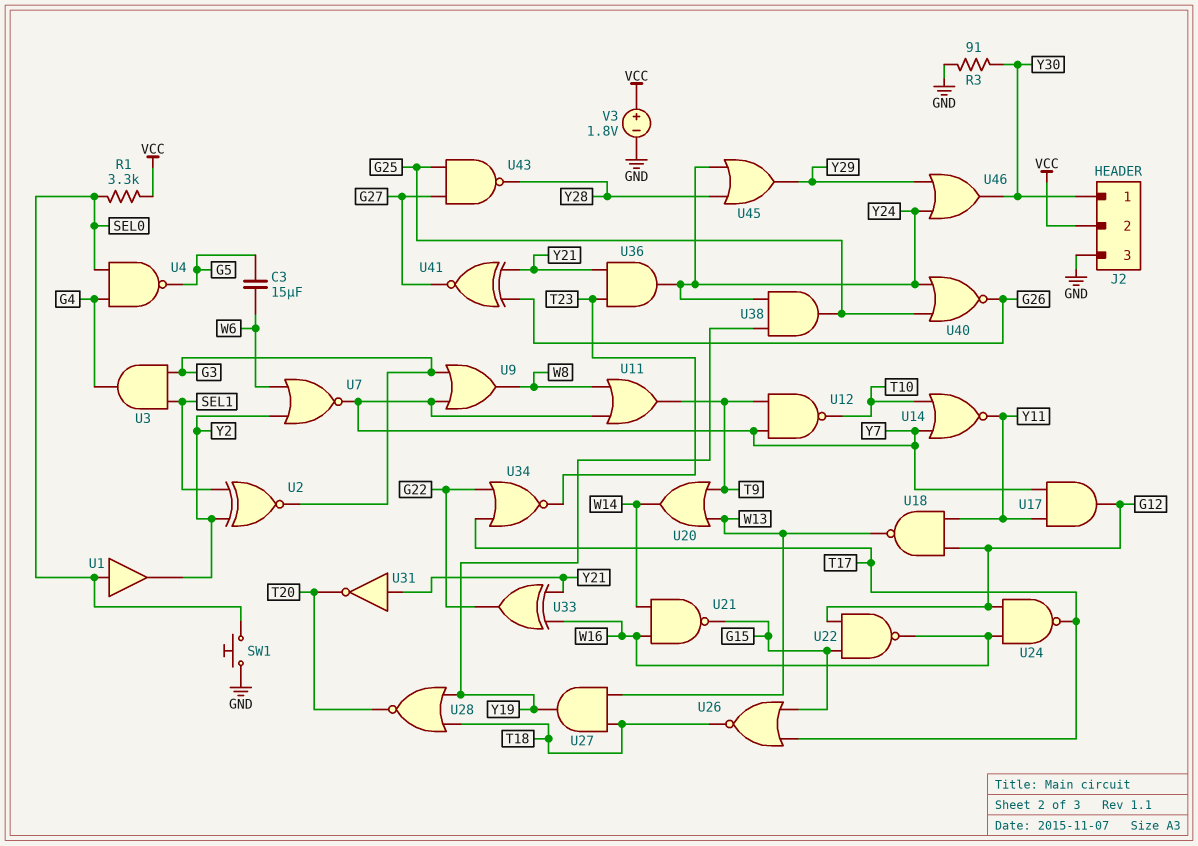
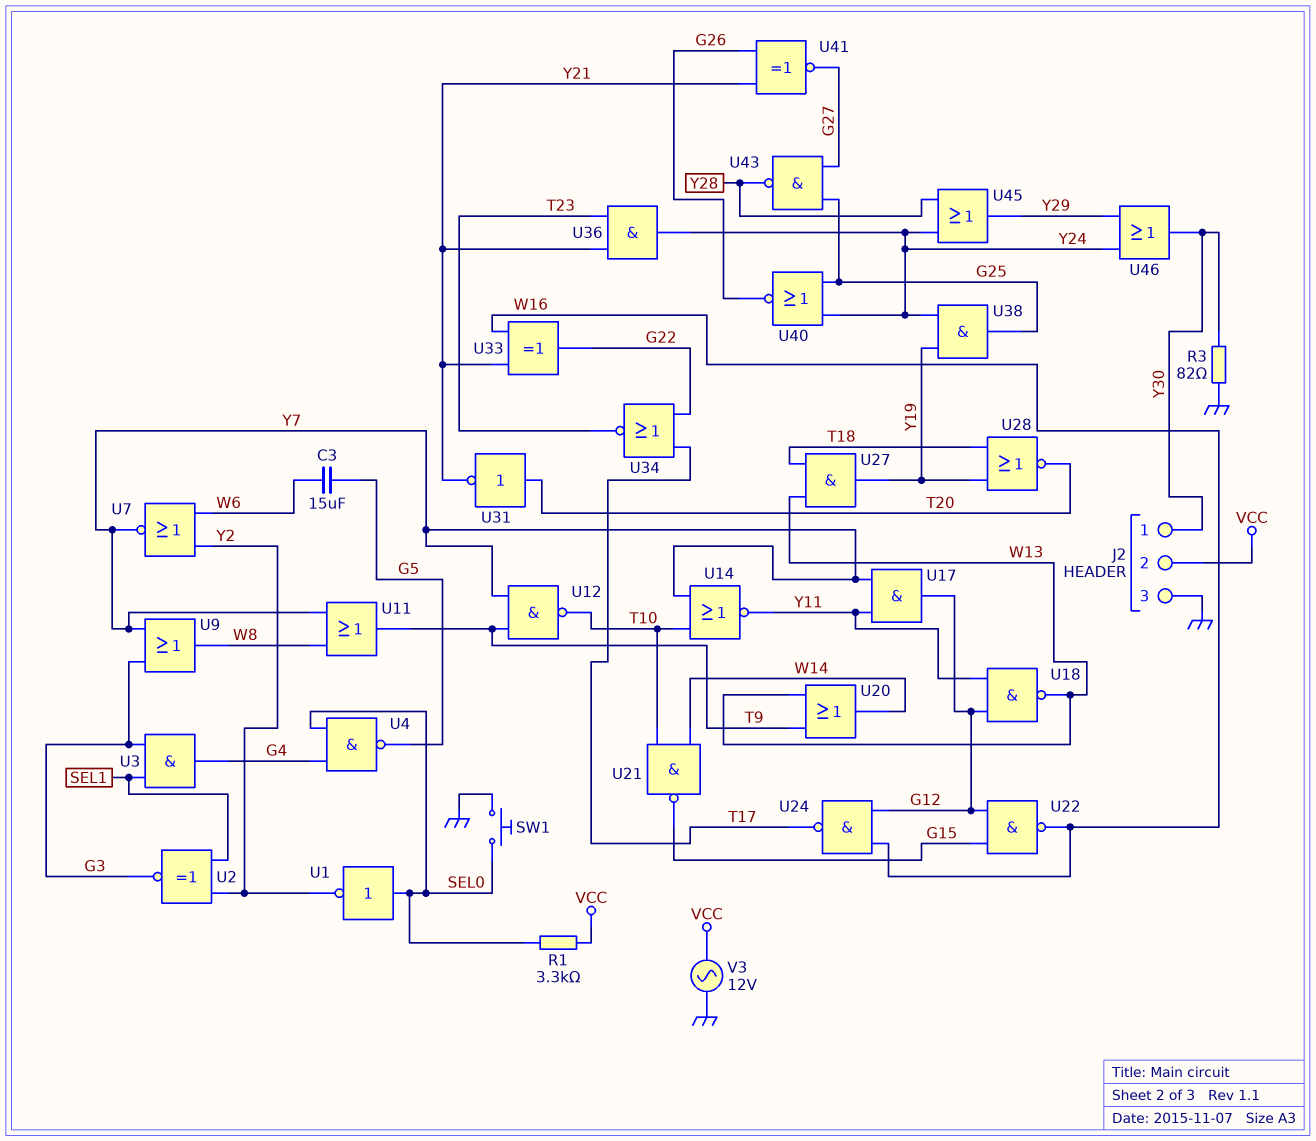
R3: 91 (GND, Y30) -> 82 (GND, Y30)
U1: buffer (in SEL0, out Y2) -> NOT (in SEL0, out Y2)
U21: NAND (in W14, in W16, out G15) -> NAND (in T10, in W14, out G15)
U26: NOR (in G15, in T17, out T18) -> none
U31: NOT (in Y21, out T20) -> NOT (in T20, out Y21)
V3: 1.8V (plus VCC, minus GND) -> AC 12V (GND, VCC)

